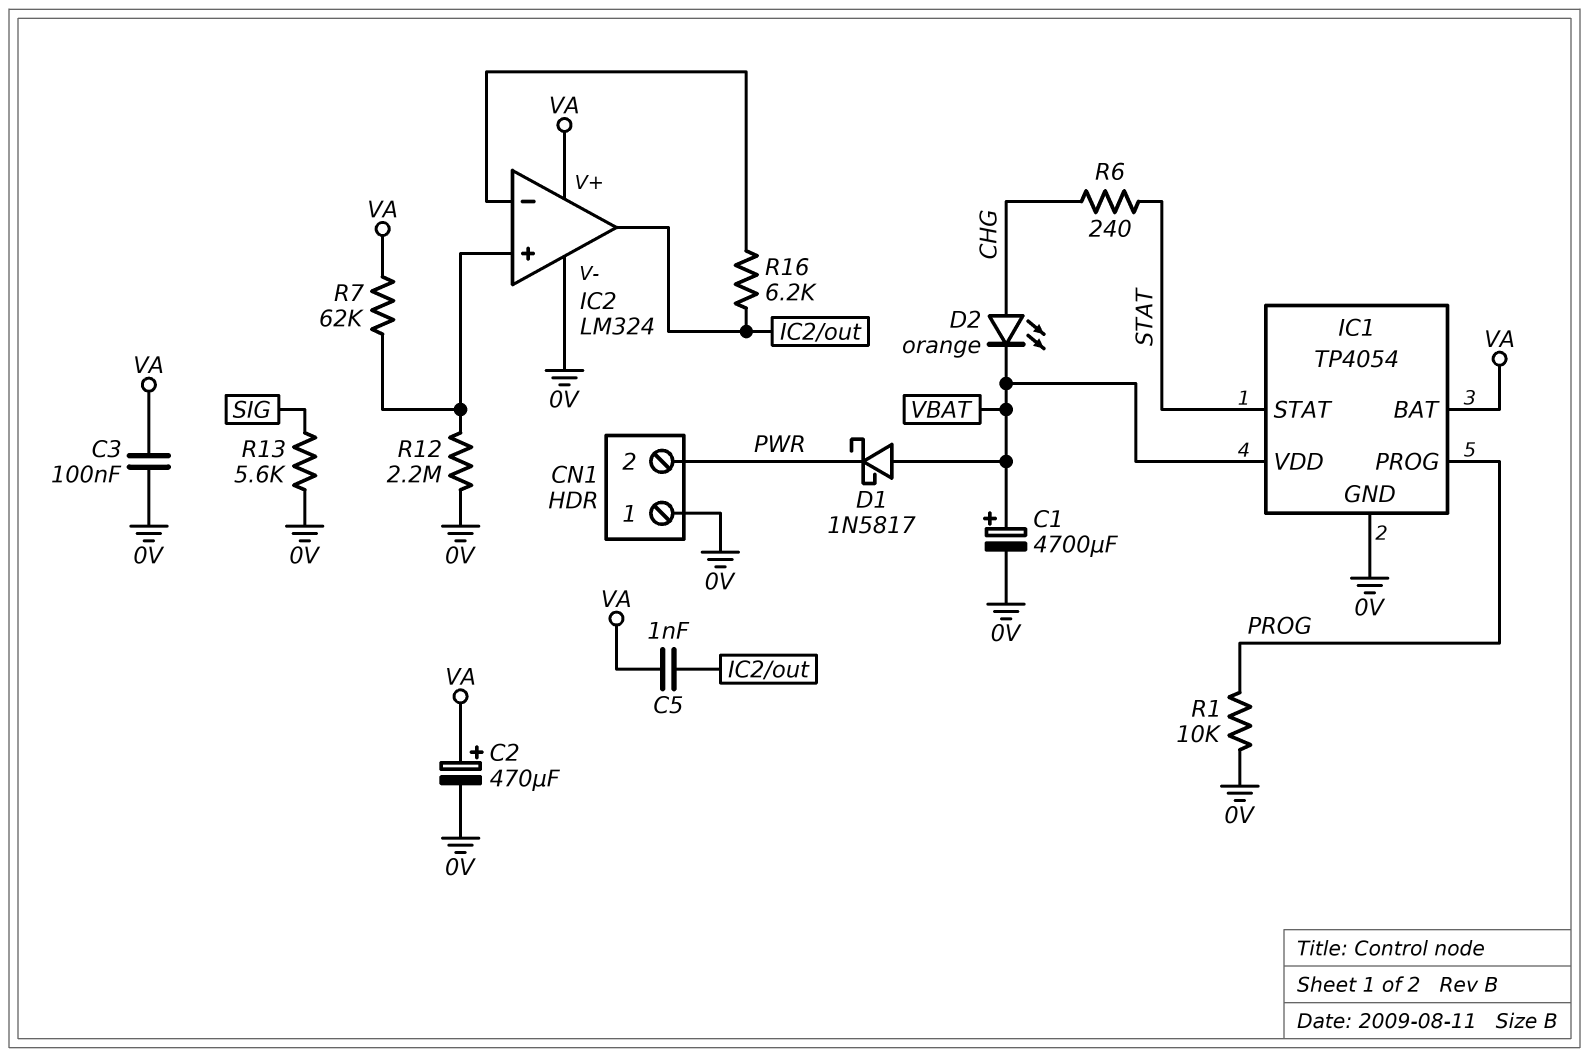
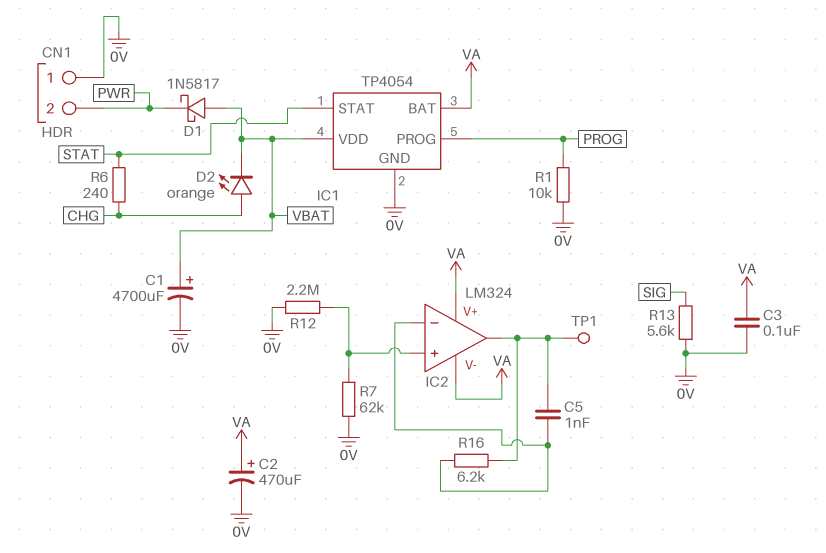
C5: 1nF (IC2/out, VA) -> 1nF (IC2/in-, IC2/out)
IC2 pin V-: 0V -> VA
R7: 62k (IC2/in+, VA) -> 62k (0V, IC2/in+)
TP1: none -> test point (IC2/out)

